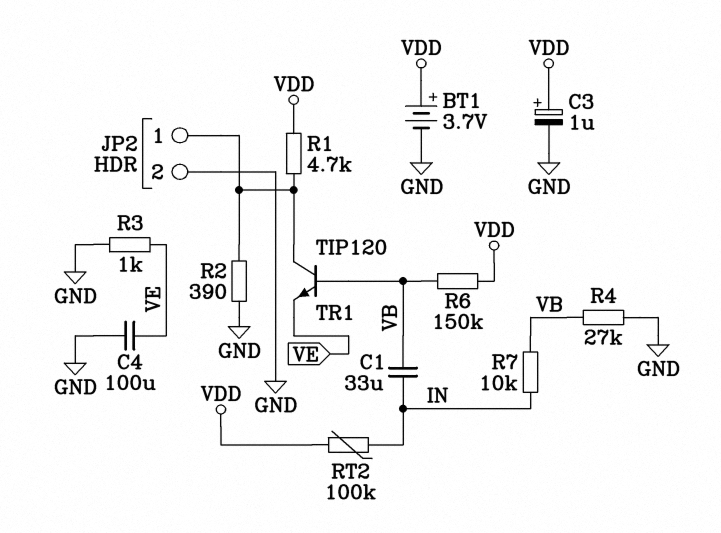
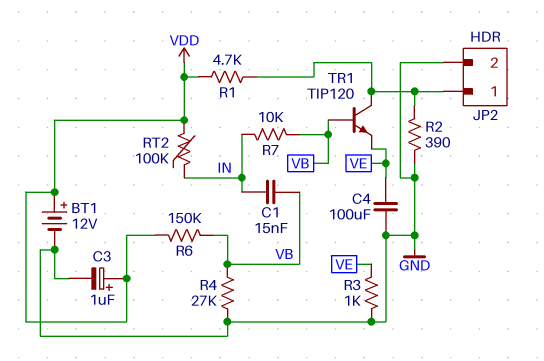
BT1: 3.7V (plus VDD, minus GND) -> 12V (plus VDD, minus GND)
C1: 33uF (IN, VB) -> 15nF (IN, VB)

